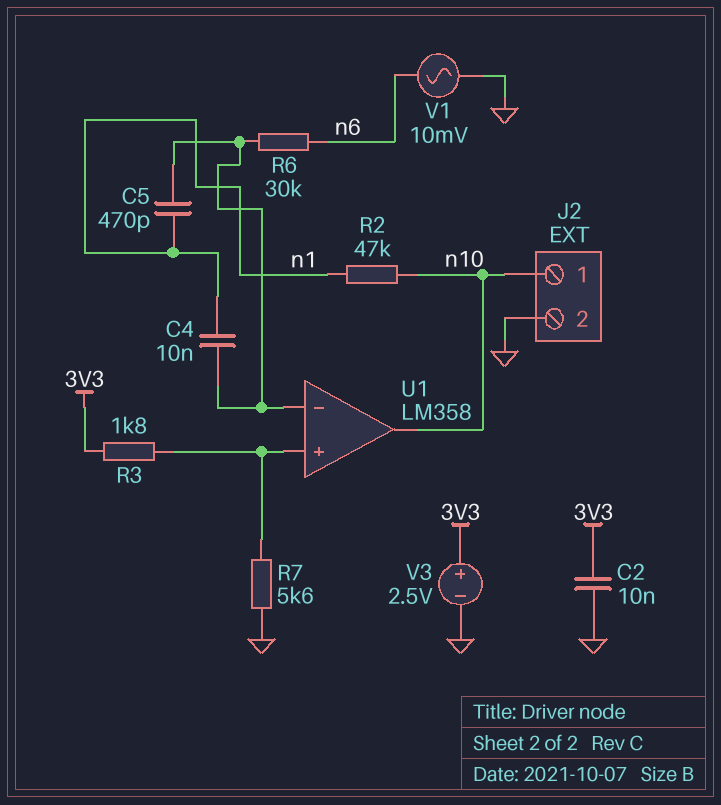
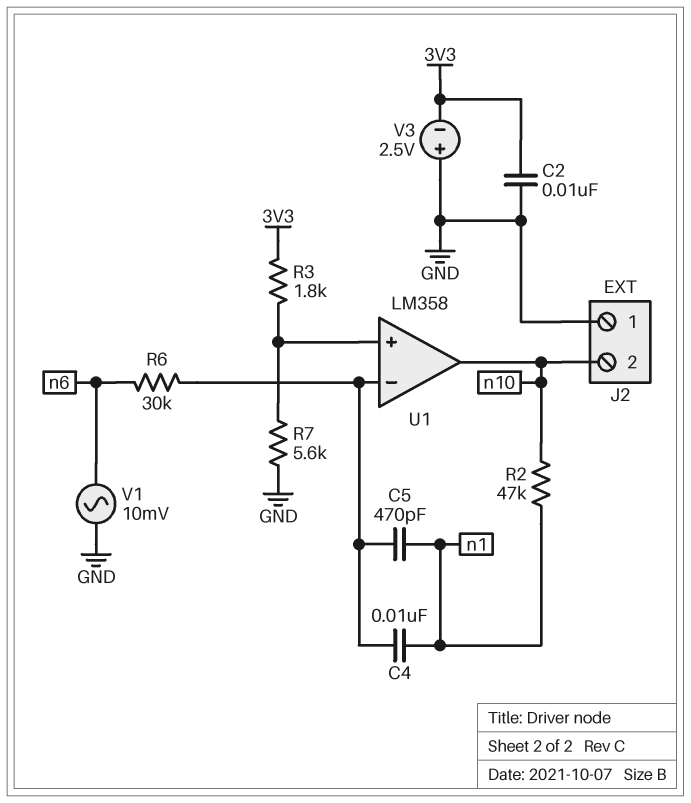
J2 pin 1: n10 -> GND
J2 pin 2: GND -> n10
V3: 2.5V (plus 3V3, minus GND) -> 2.5V (plus GND, minus 3V3)

